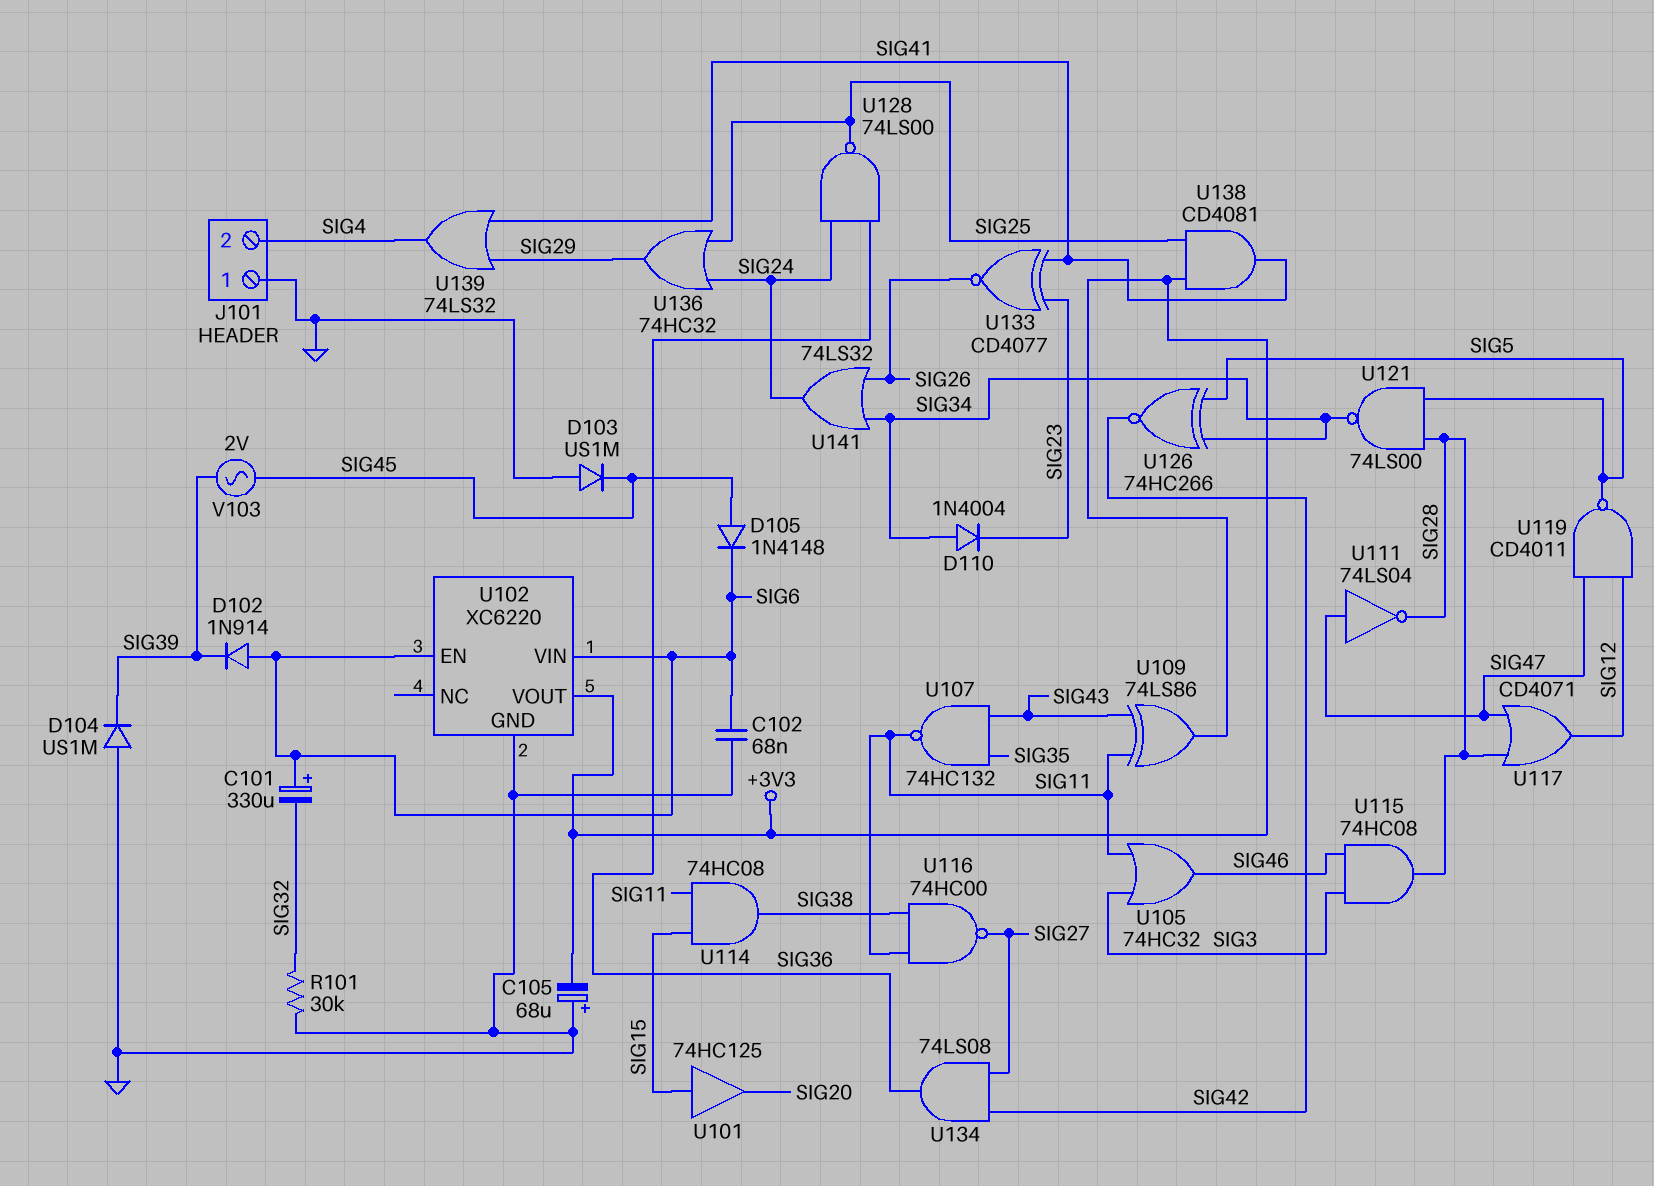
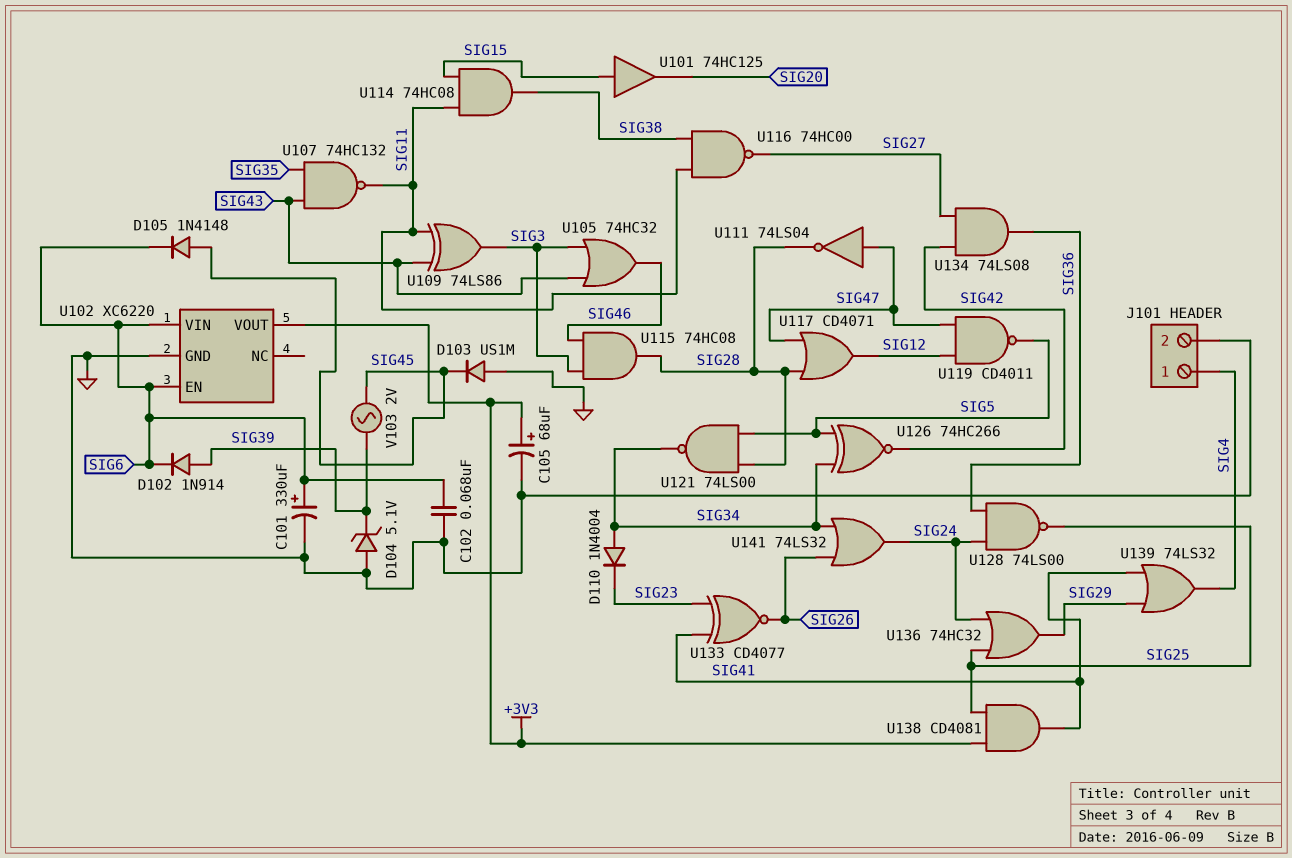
C101: 330uF (plus SIG6, minus SIG32) -> 330uF (plus SIG6, minus GND)
C105: 68uF (plus GND, minus +3V3) -> 68uF (plus +3V3, minus GND)
D102: diode 1N914 (A SIG6, K SIG39) -> diode 1N914 (A SIG39, K SIG6)
D104: diode US1M (A GND, K SIG39) -> zener 5.1V (A GND, K SIG39)
J101 pin 1: GND -> SIG4
J101 pin 2: SIG4 -> GND
R101: 30k (GND, SIG32) -> none
U105: OR 74HC32 (in SIG3, in SIG11, out SIG46) -> OR 74HC32 (in SIG3, in SIG43, out SIG46)
U109: XOR 74LS86 (in SIG11, in SIG43, out +3V3) -> XOR 74LS86 (in SIG11, in SIG43, out SIG3)

